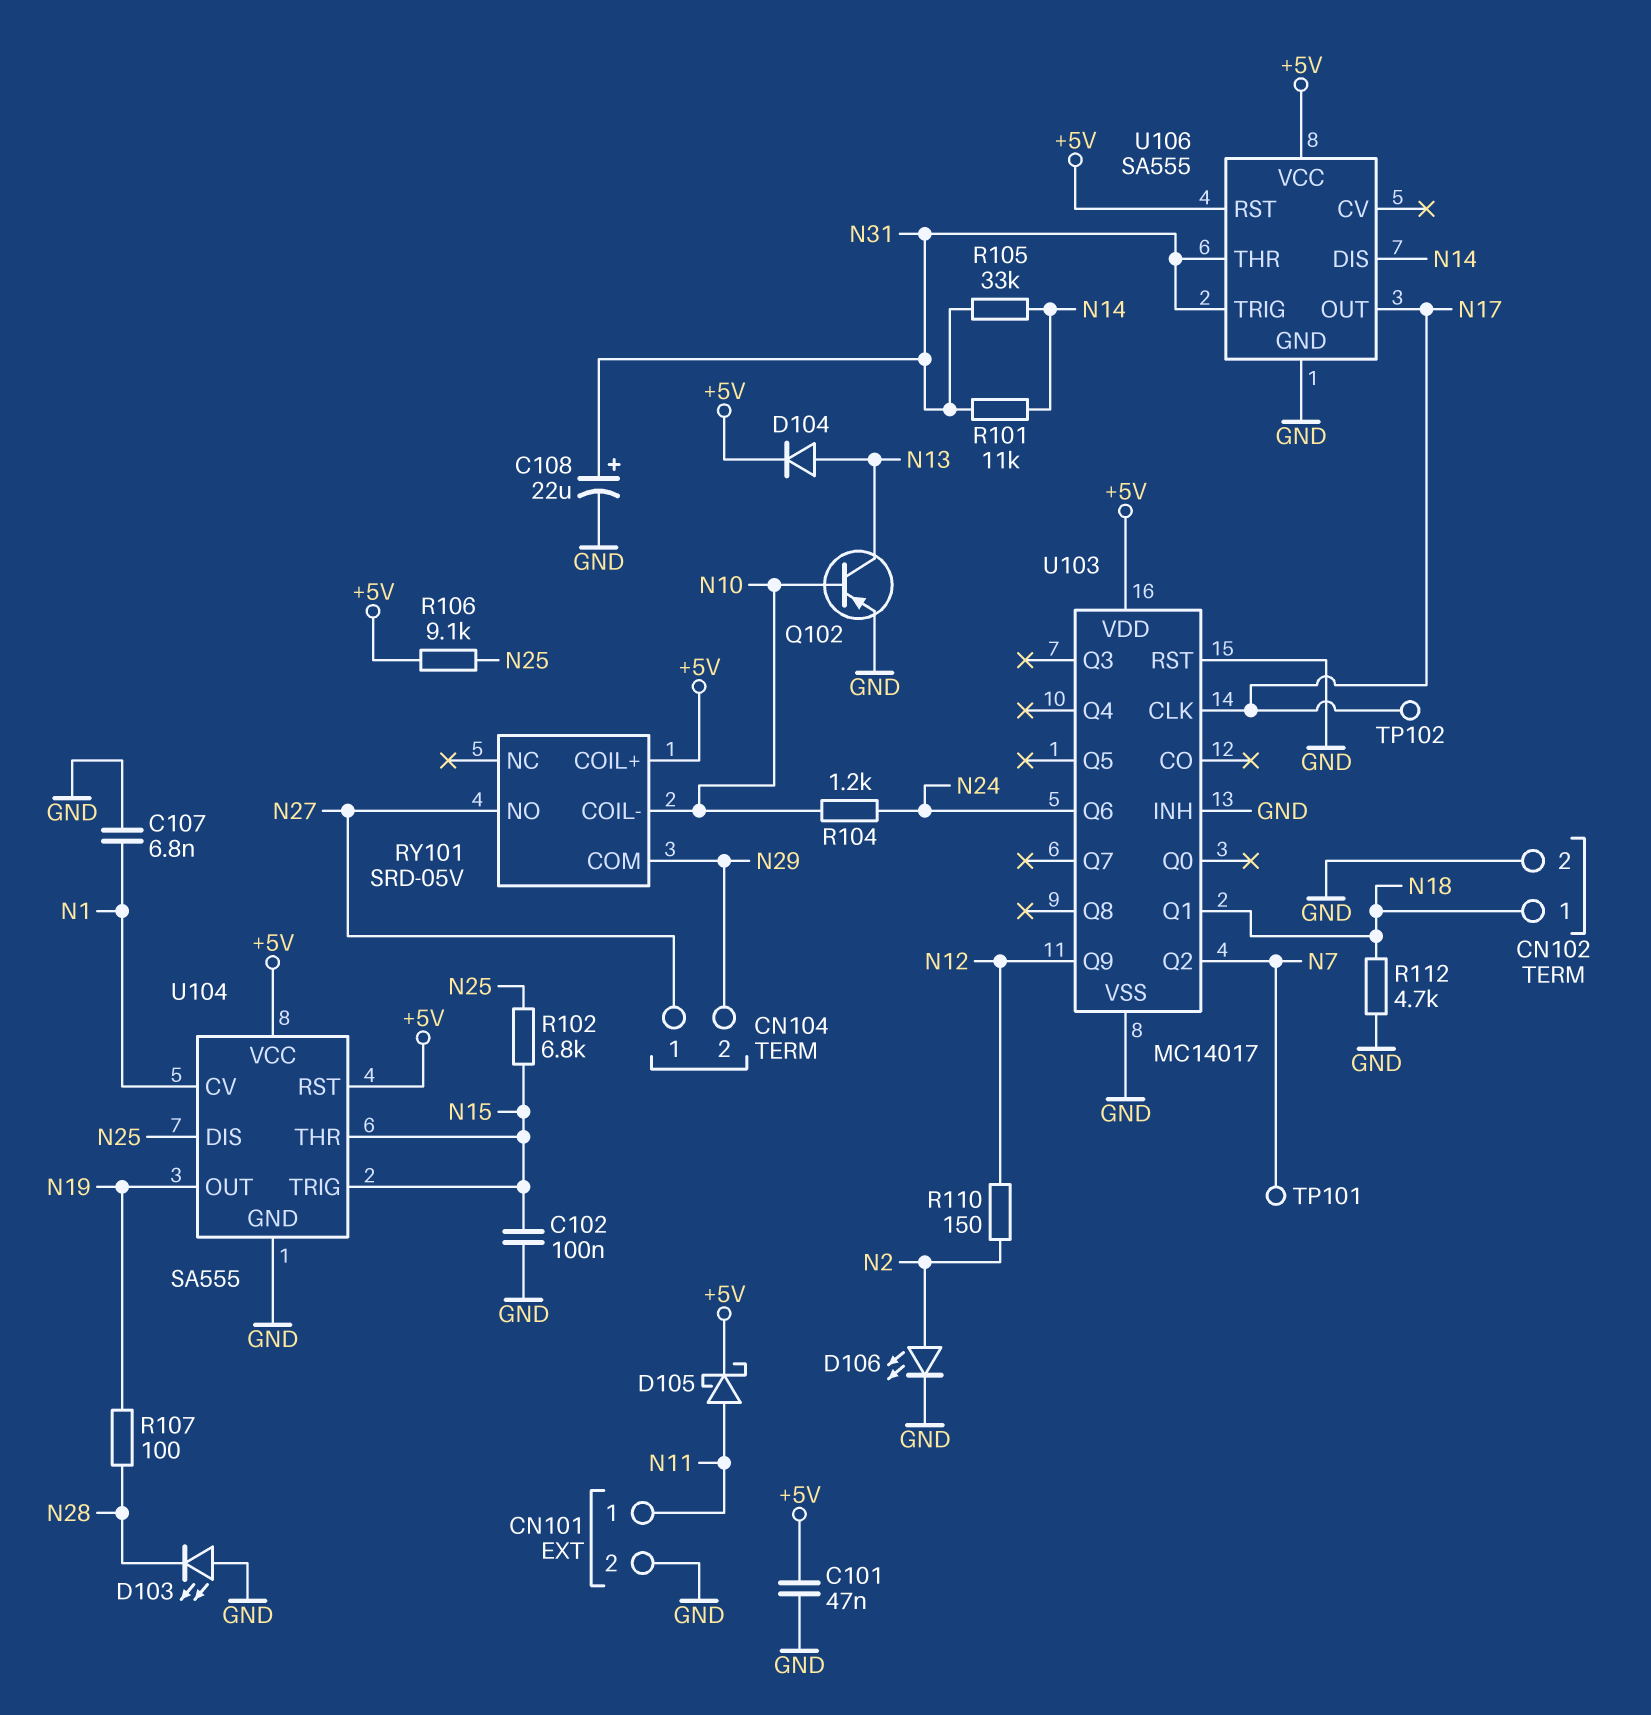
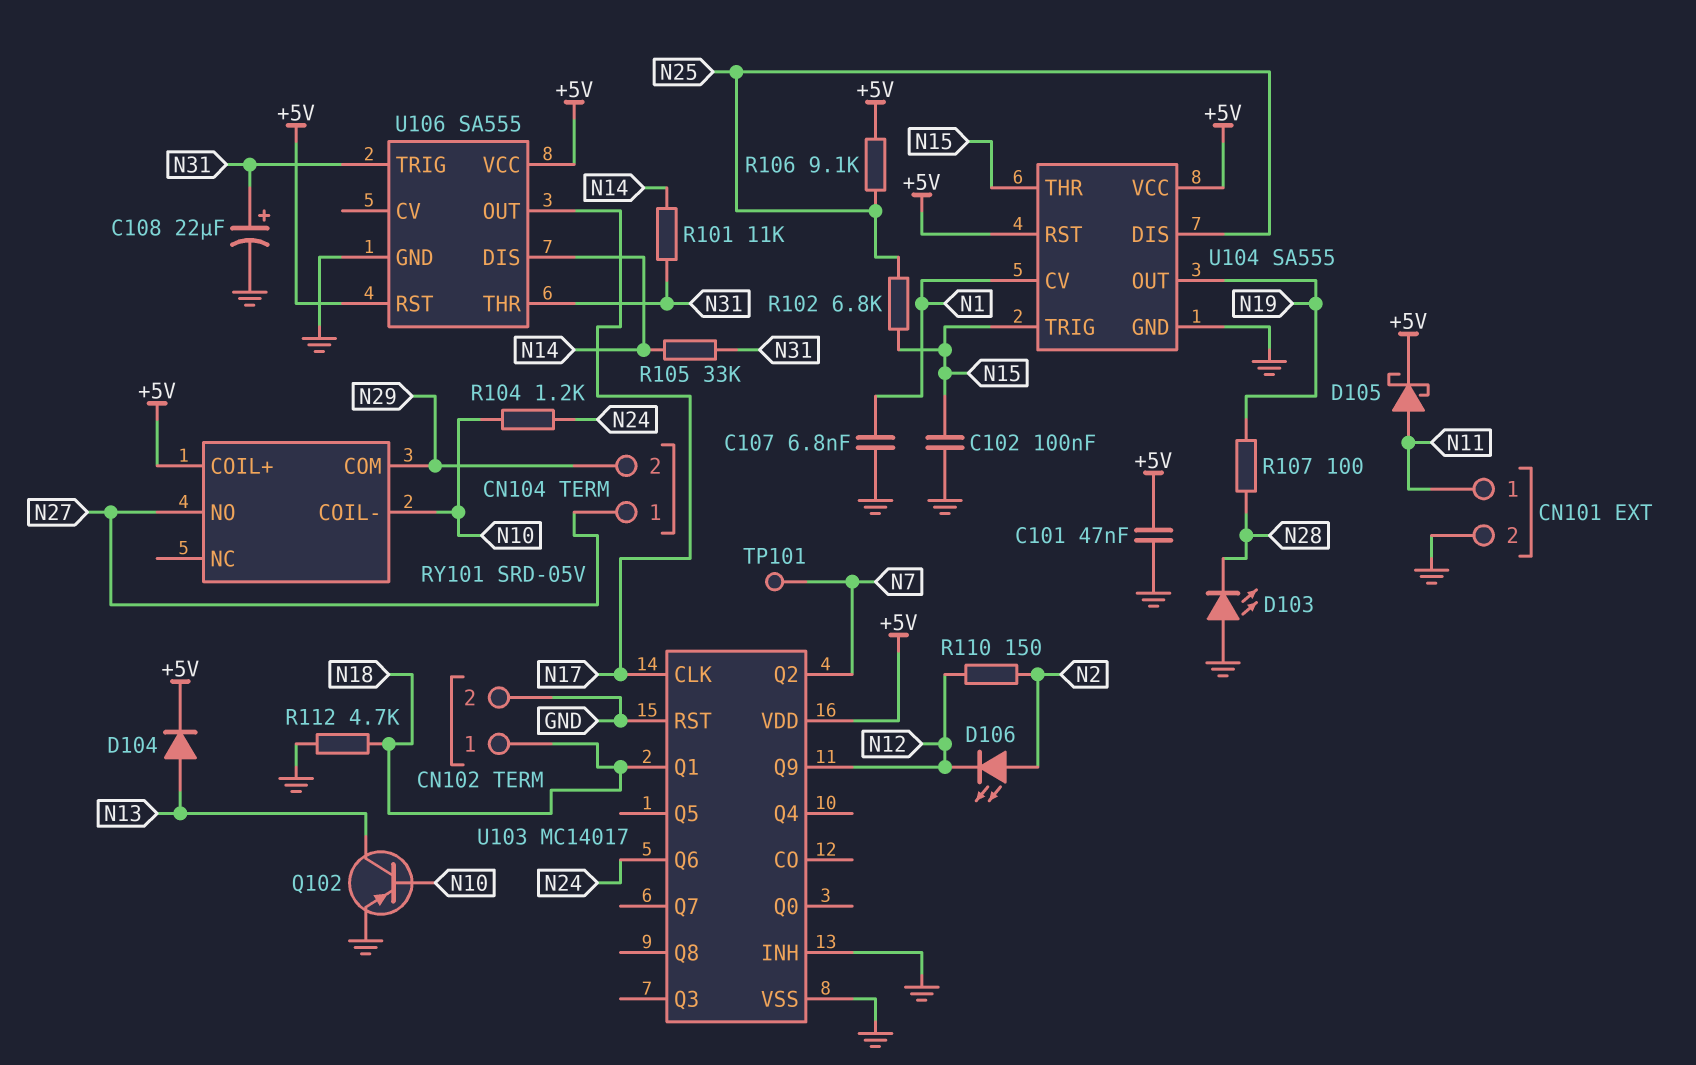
D106: LED (A N2, K GND) -> LED (A N2, K N12)
TP102: test point (N17) -> none

